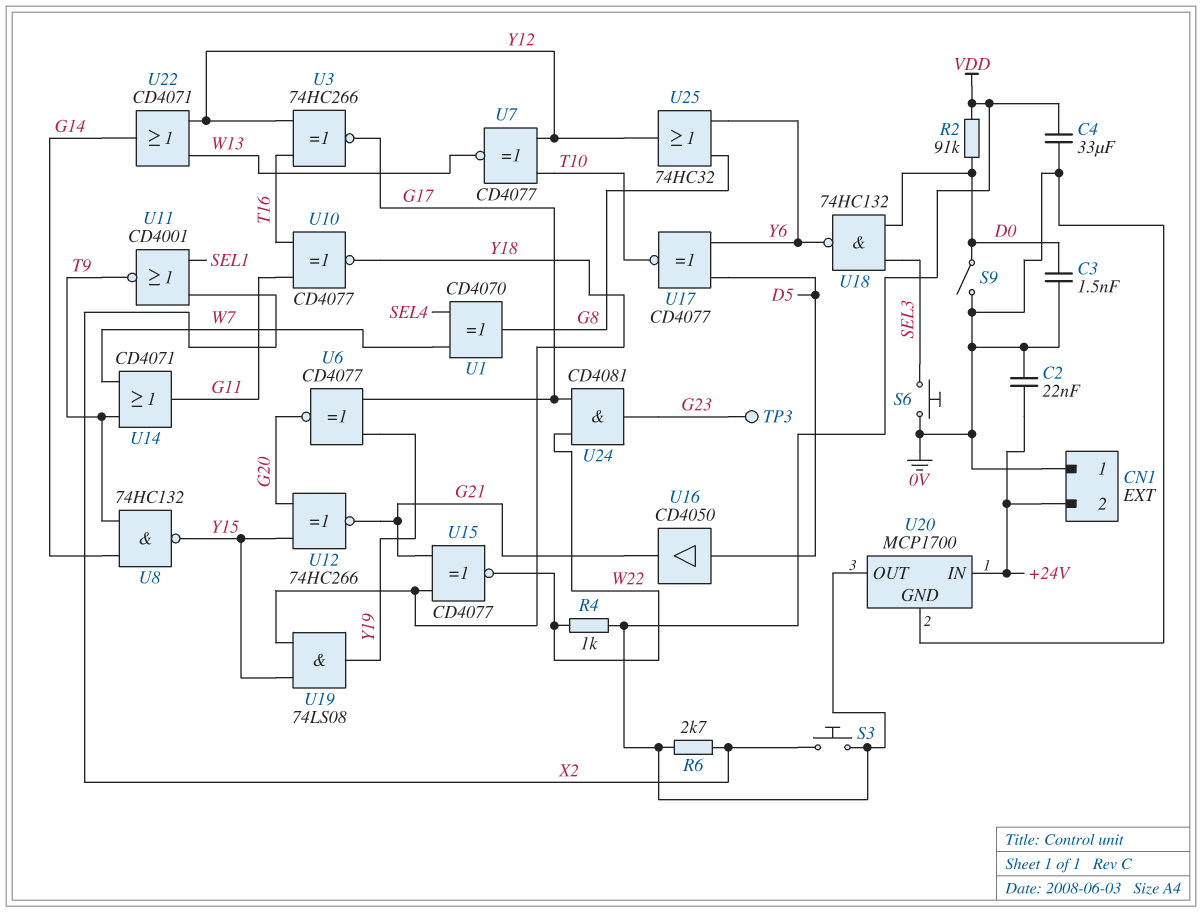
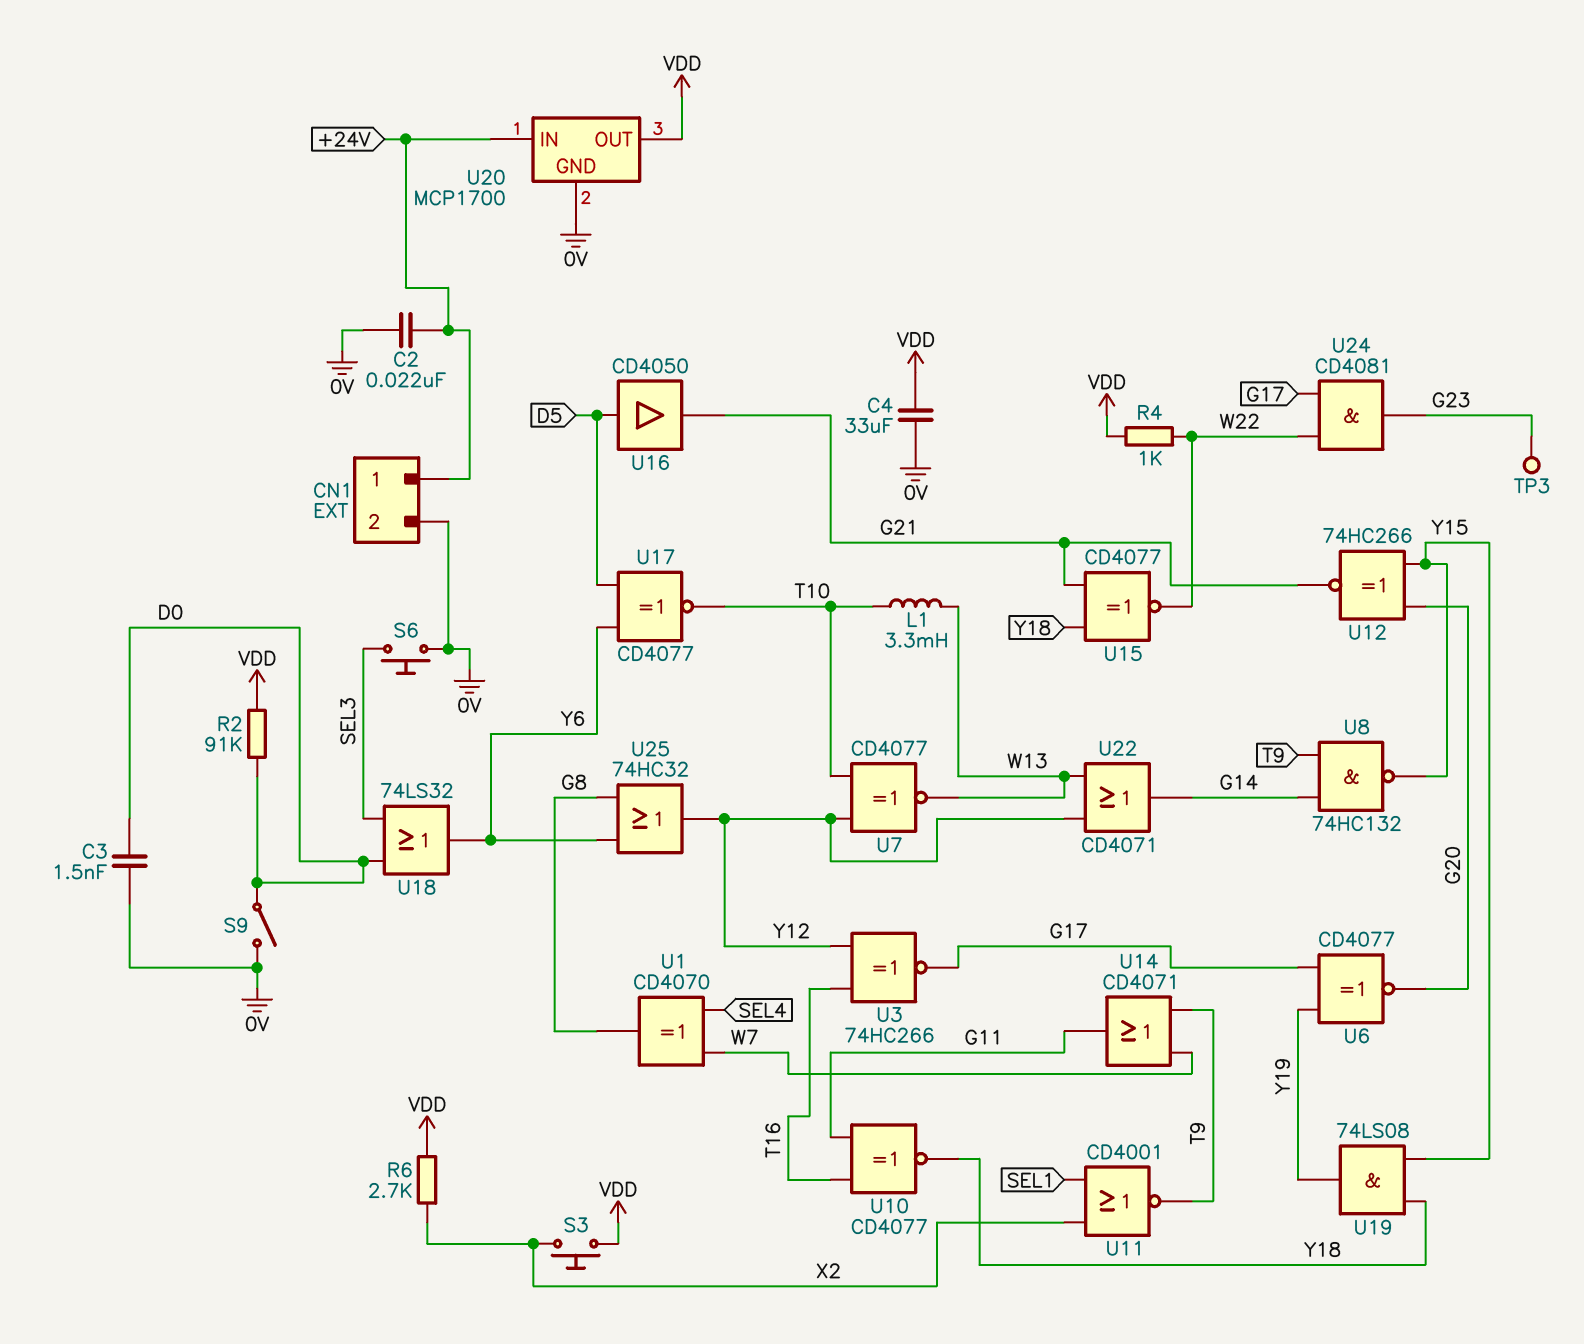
CN1 pin 1: 0V -> +24V
CN1 pin 2: +24V -> 0V
L1: none -> 3.3mH (T10, W13)
U18: NAND 74HC132 (in D0, in SEL3, out Y6) -> OR 74LS32 (in D0, in SEL3, out Y6)

